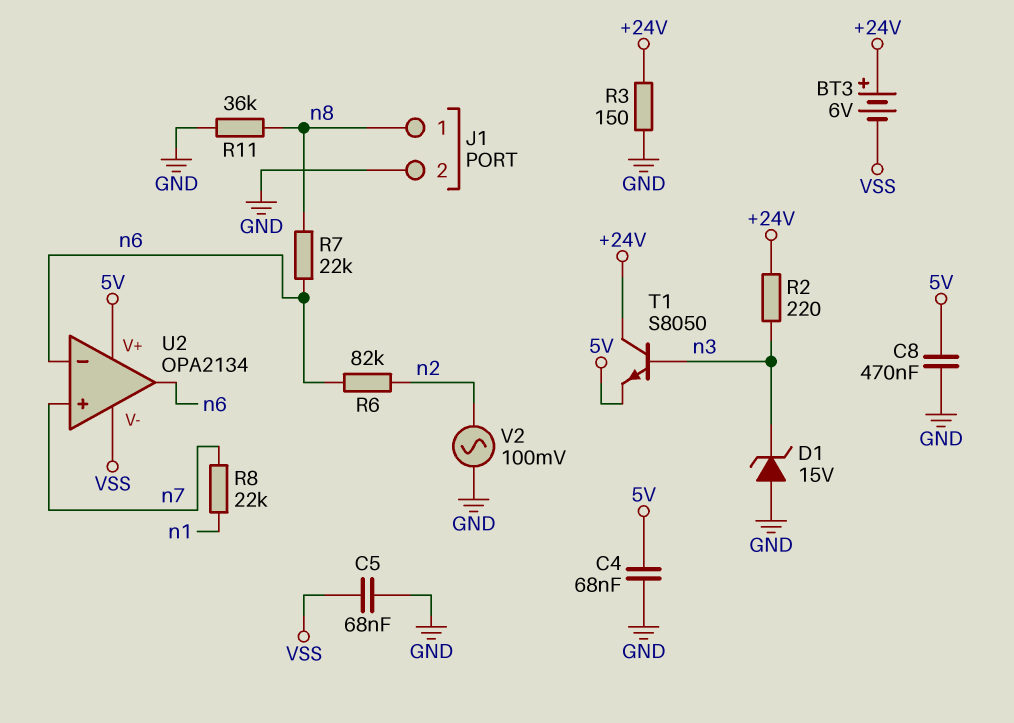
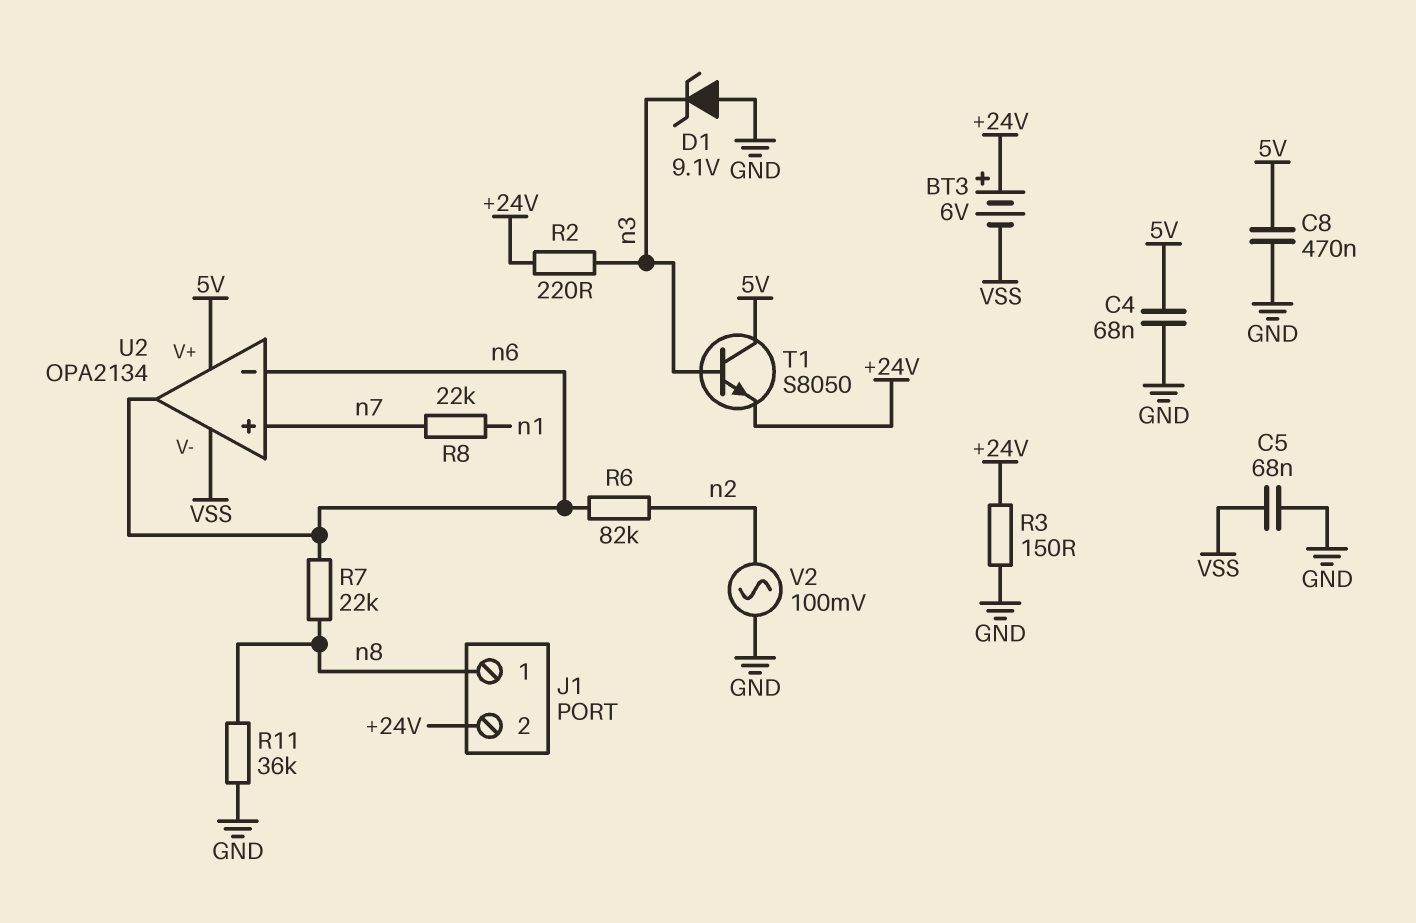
D1: zener 15V (A GND, K n3) -> zener 9.1V (A GND, K n3)
J1 pin 2: GND -> +24V
T1: NPN S8050 (B n3, C +24V, E 5V) -> NPN S8050 (B n3, C 5V, E +24V)

